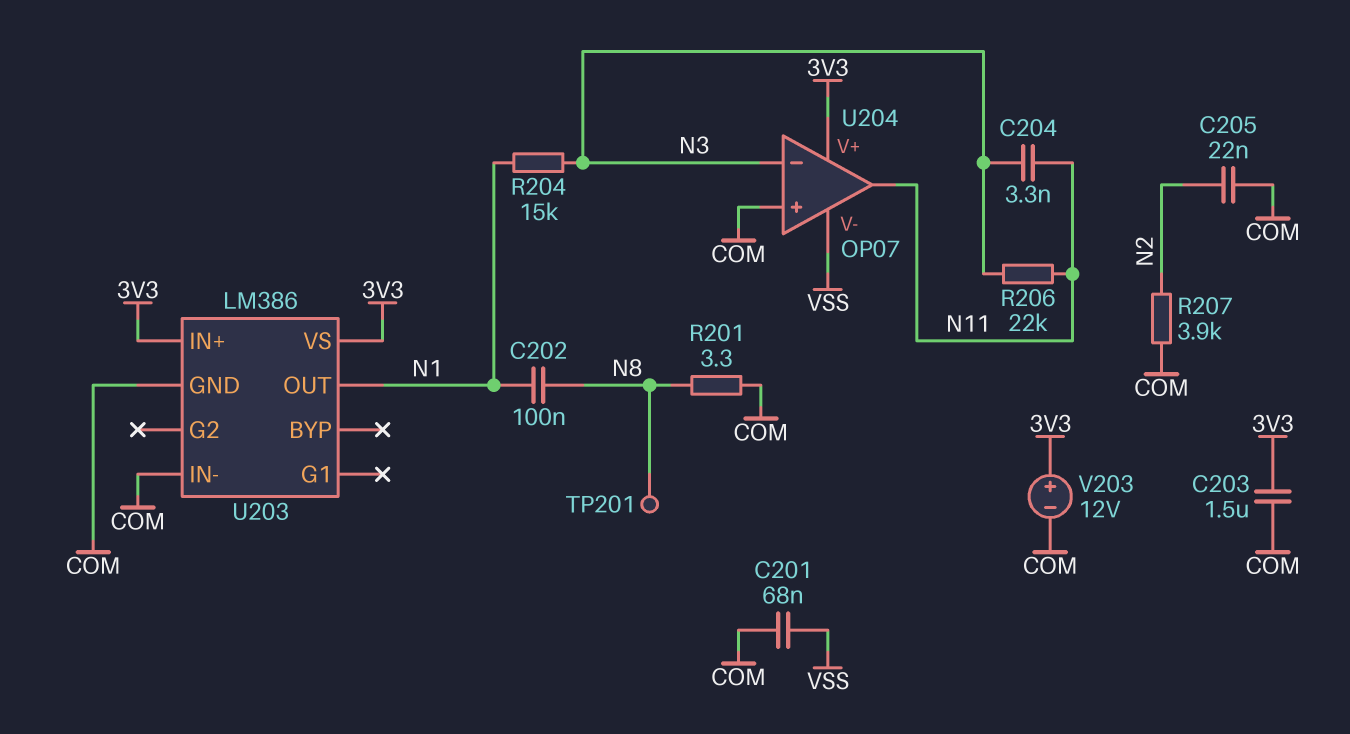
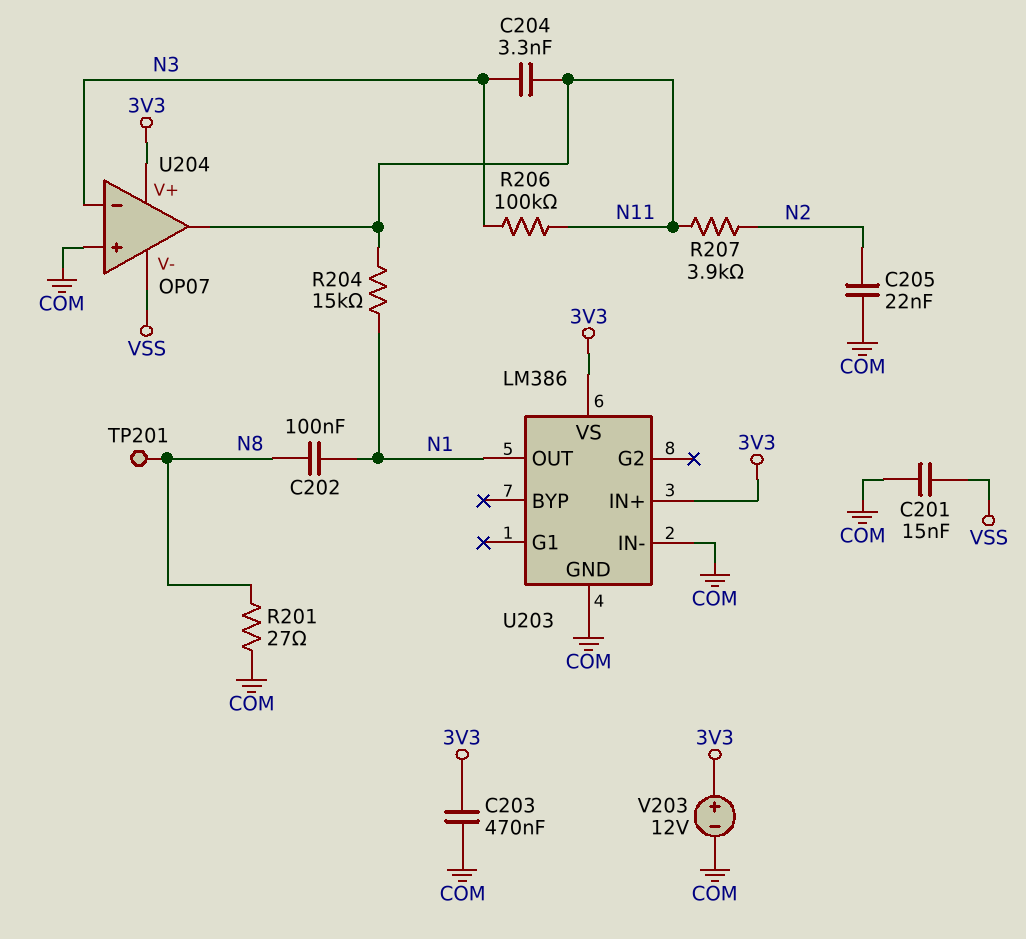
C201: 68nF (COM, VSS) -> 15nF (COM, VSS)
C203: 1.5uF (3V3, COM) -> 470nF (3V3, COM)
R201: 3.3 (COM, N8) -> 27 (COM, N8)
R204: 15k (N1, N3) -> 15k (N1, N11)
R206: 22k (N3, N11) -> 100k (N3, N11)
R207: 3.9k (COM, N2) -> 3.9k (N2, N11)

